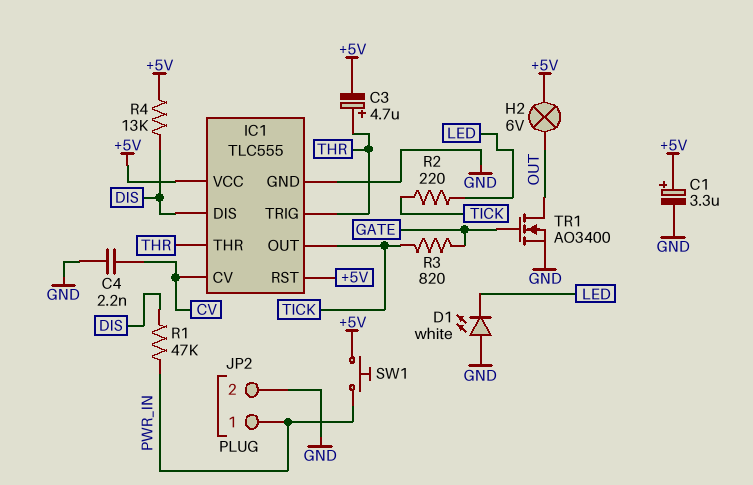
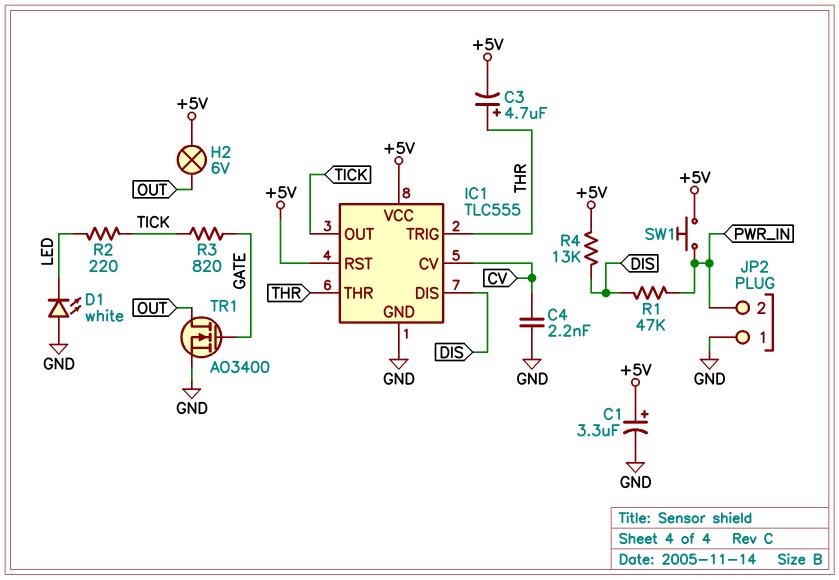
JP2 pin 1: PWR_IN -> GND
JP2 pin 2: GND -> PWR_IN

